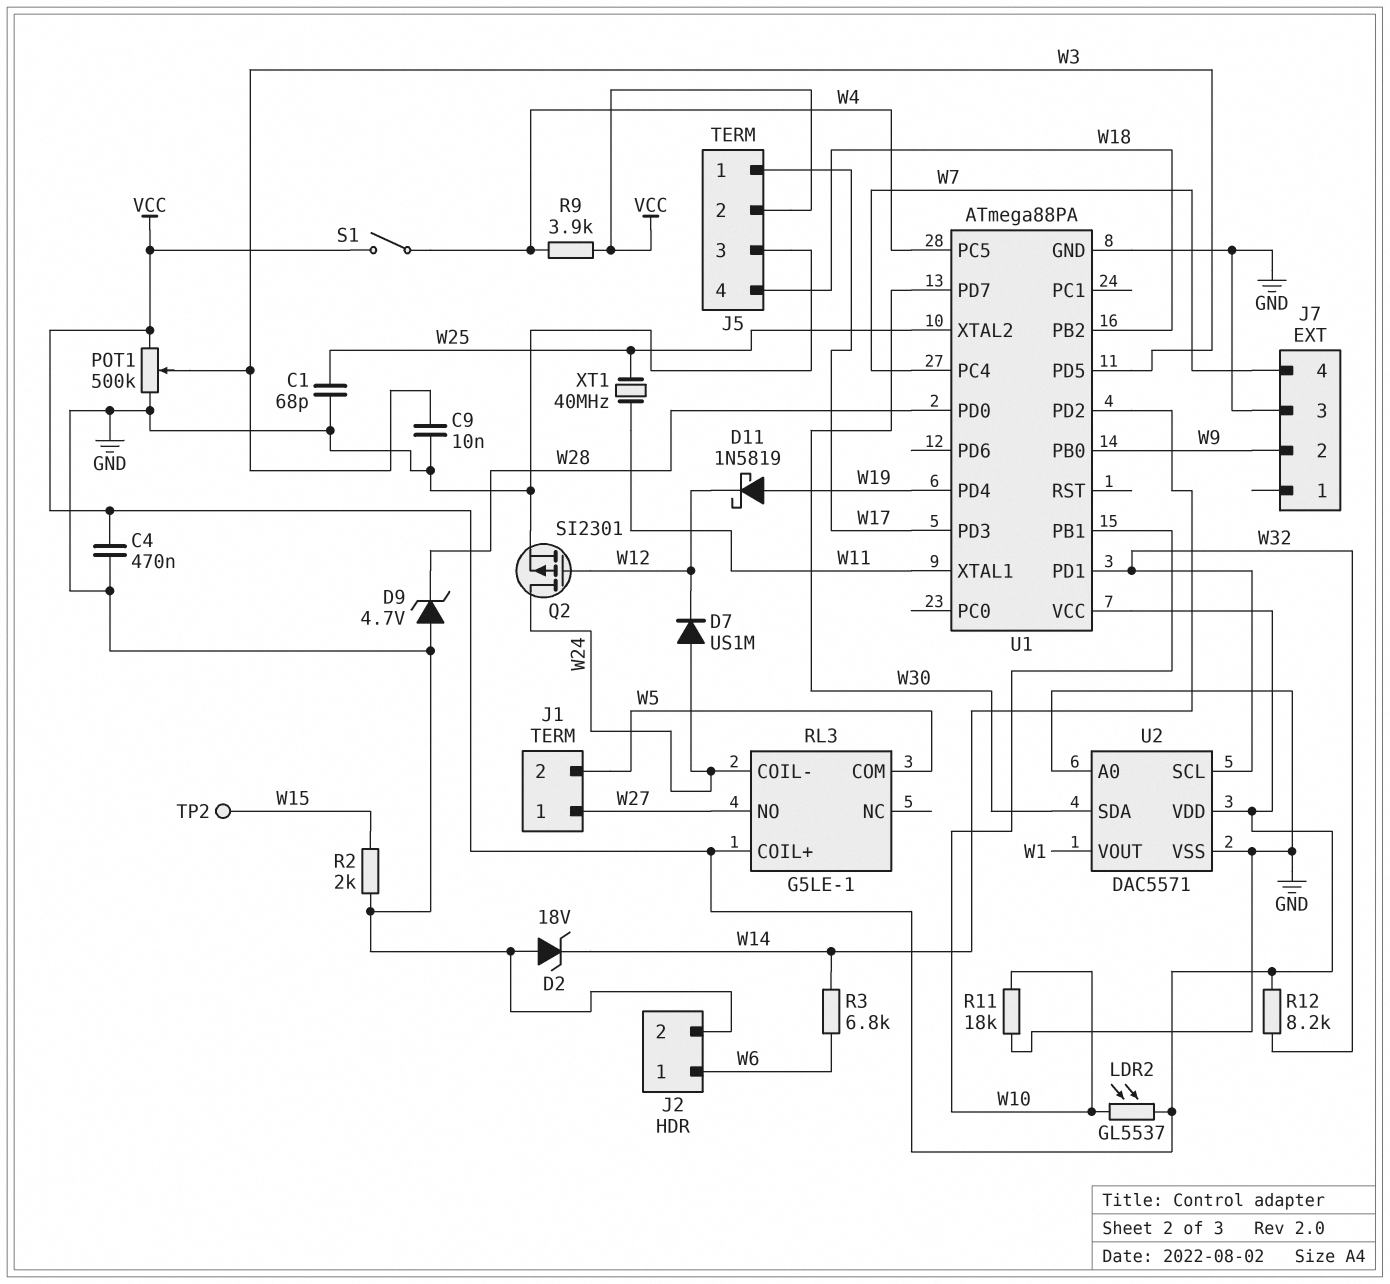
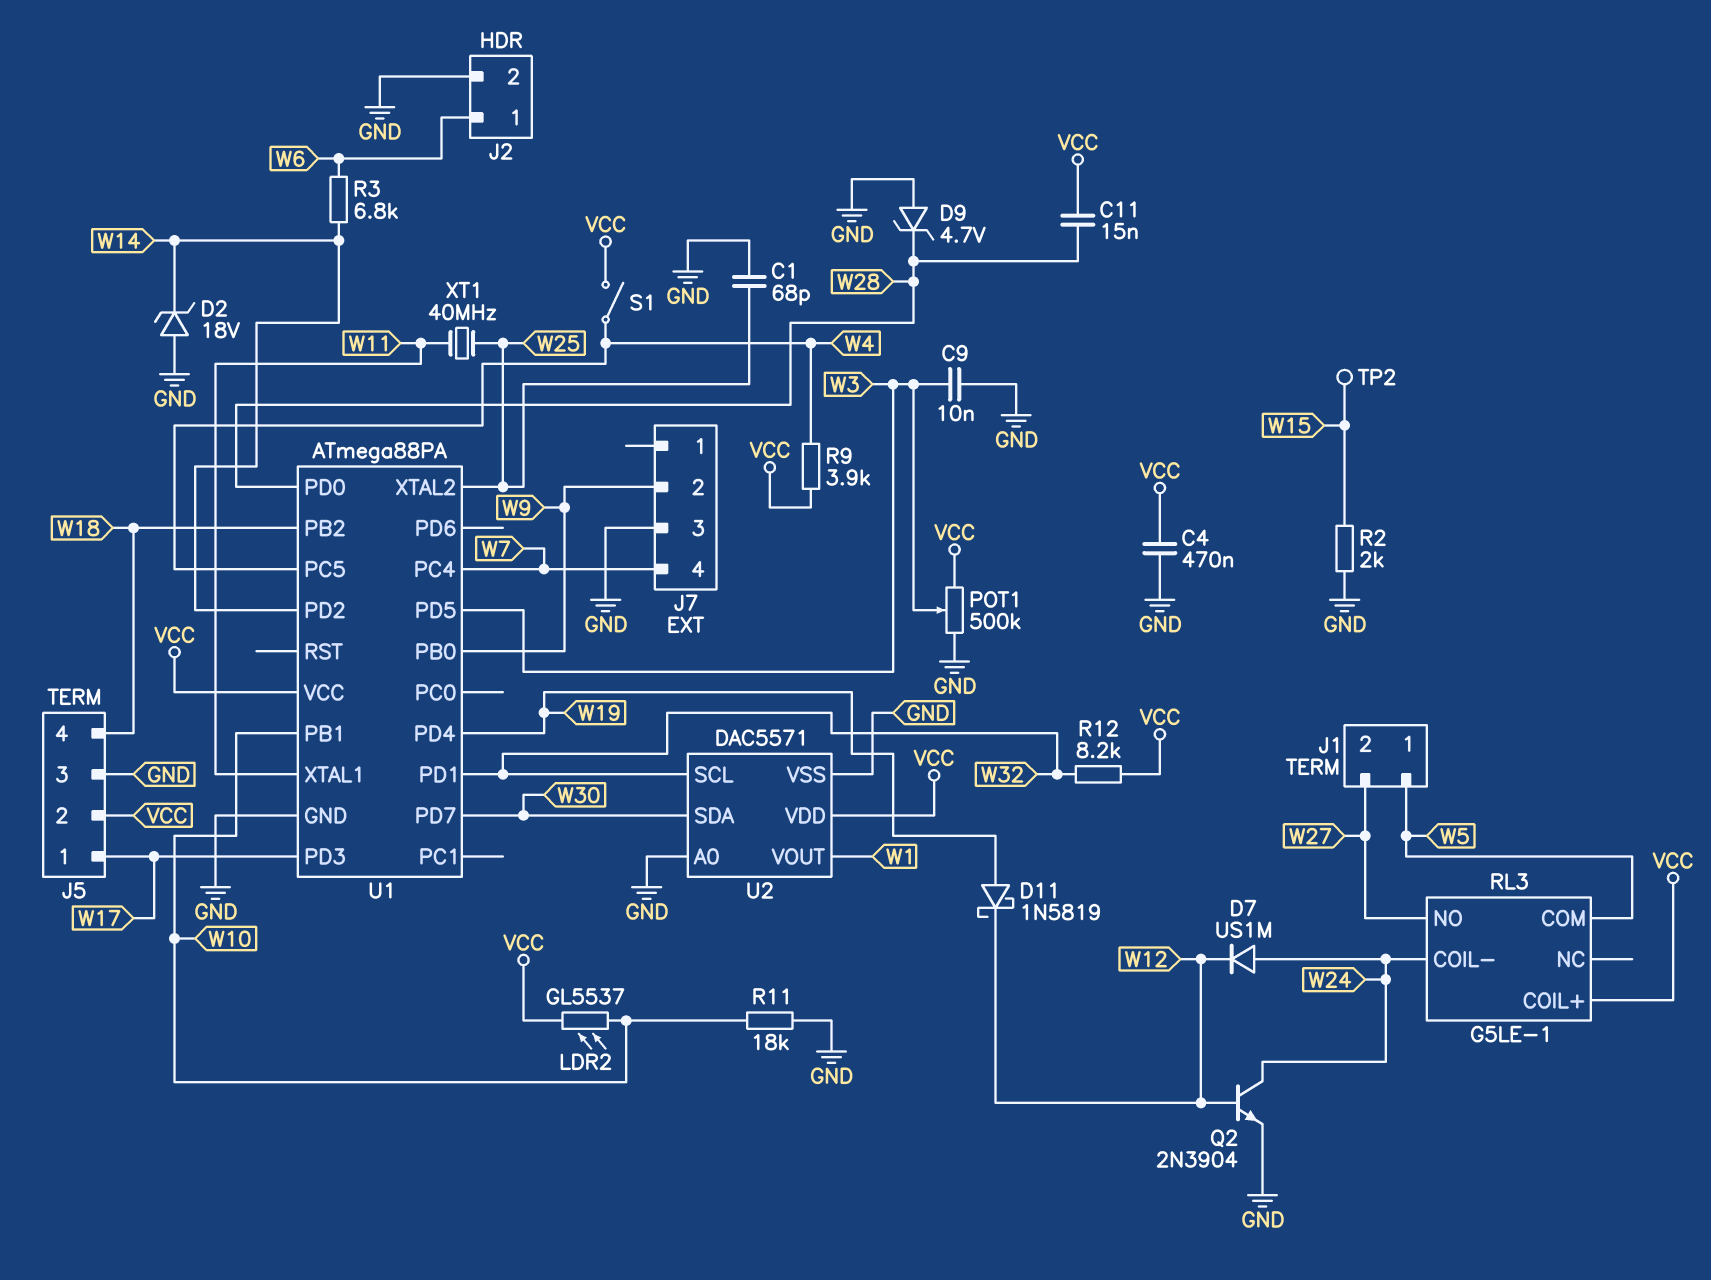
C11: none -> 15nF (VCC, W28)
J1 pin 1: W27 -> W5
J1 pin 2: W5 -> W27
Q2: PMOS SI2301 (G W12, D W24, S GND) -> NPN 2N3904 (B W12, C W24, E GND)

